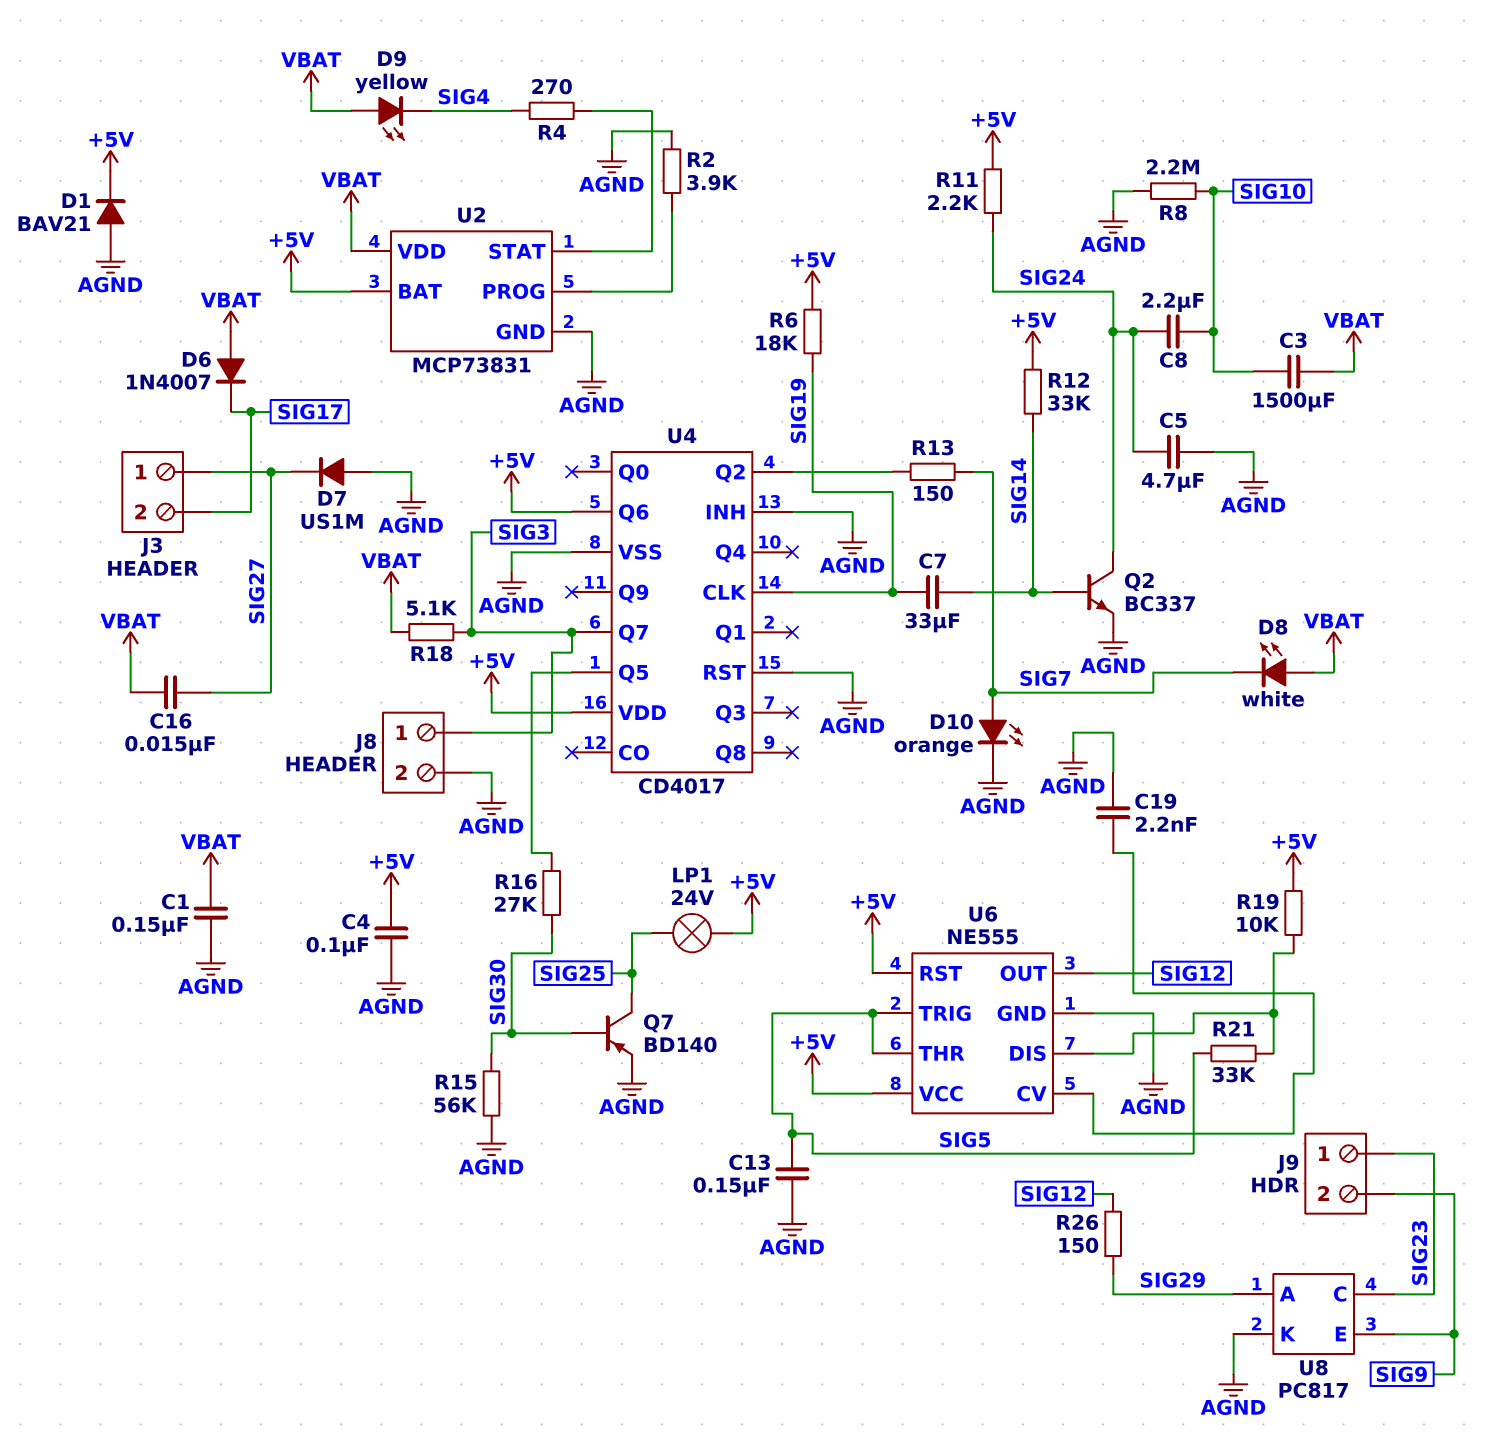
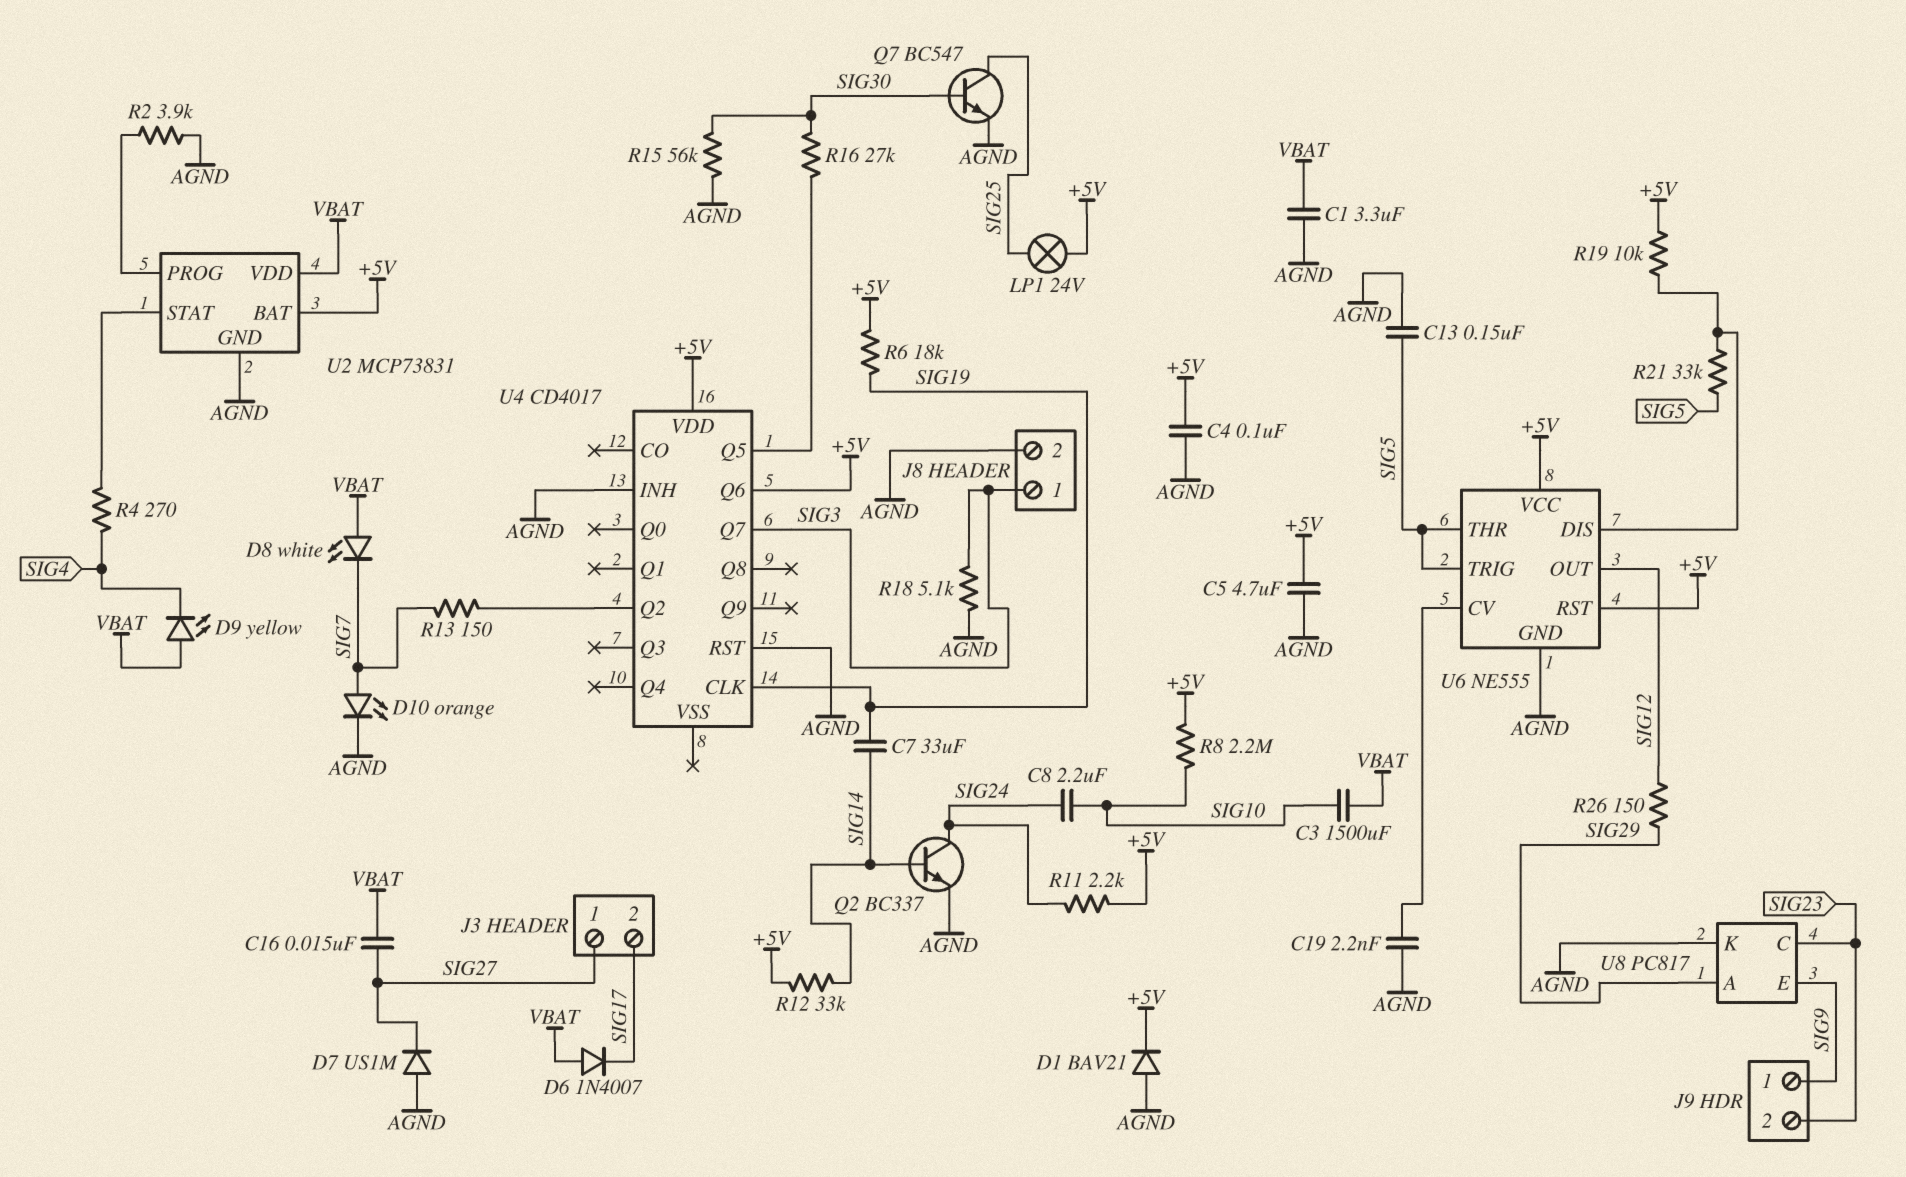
C1: 150nF (AGND, VBAT) -> 3.3uF (AGND, VBAT)
C5: 4.7uF (AGND, SIG24) -> 4.7uF (+5V, AGND)
J9 pin 1: SIG23 -> SIG9
J9 pin 2: SIG9 -> SIG23
Q7: PNP BD140 (B SIG30, C SIG25, E AGND) -> NPN BC547 (B SIG30, C SIG25, E AGND)
R8: 2.2M (AGND, SIG10) -> 2.2M (+5V, SIG10)
R18: 5.1k (SIG3, VBAT) -> 5.1k (AGND, SIG3)
U4 pin VSS: AGND -> none

